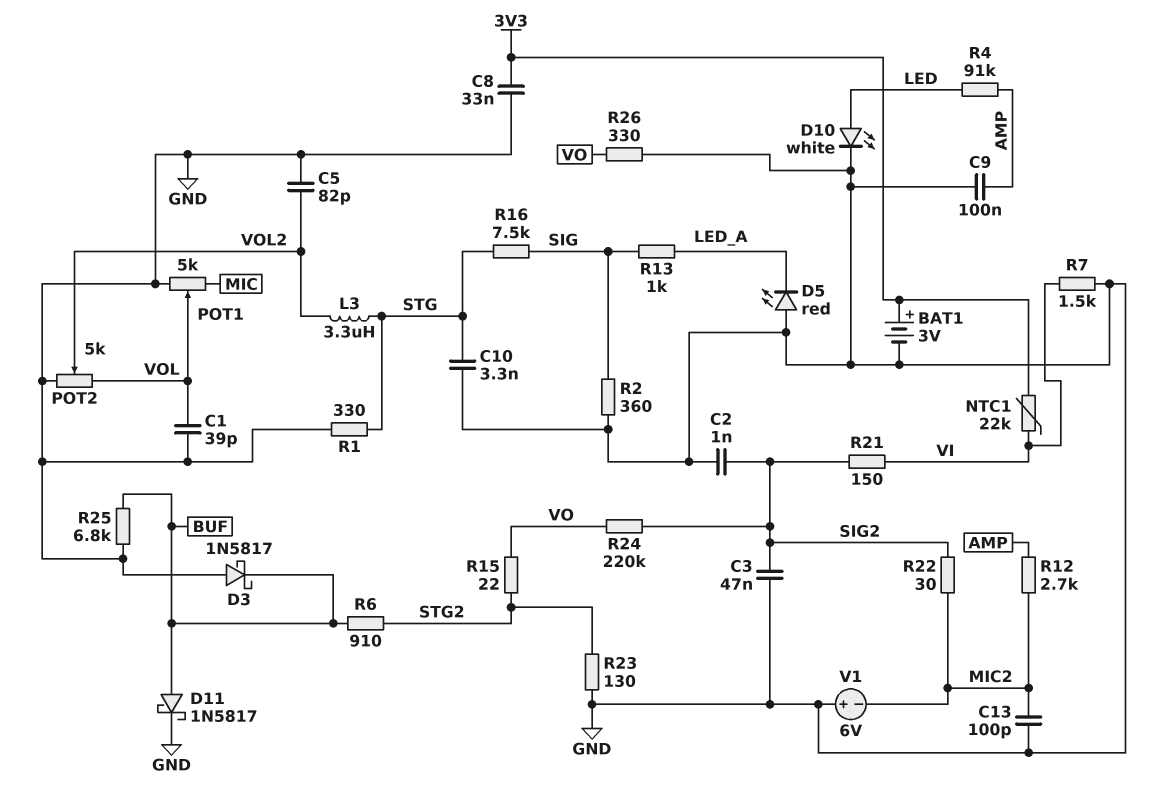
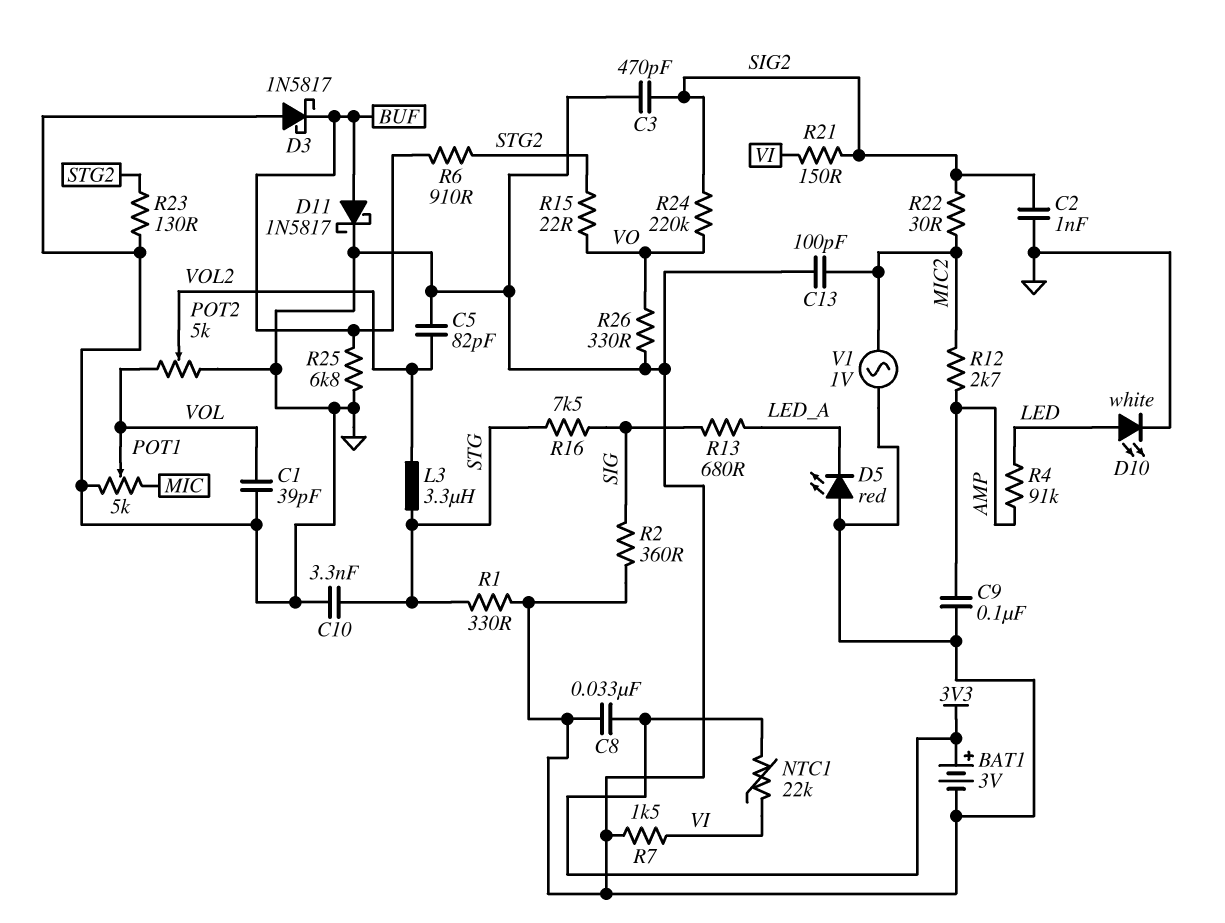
C3: 47nF (GND, SIG2) -> 470pF (GND, SIG2)
R13: 1k (LED_A, SIG) -> 680 (LED_A, SIG)
V1: 6V (plus GND, minus MIC2) -> AC 1V (GND, MIC2)

